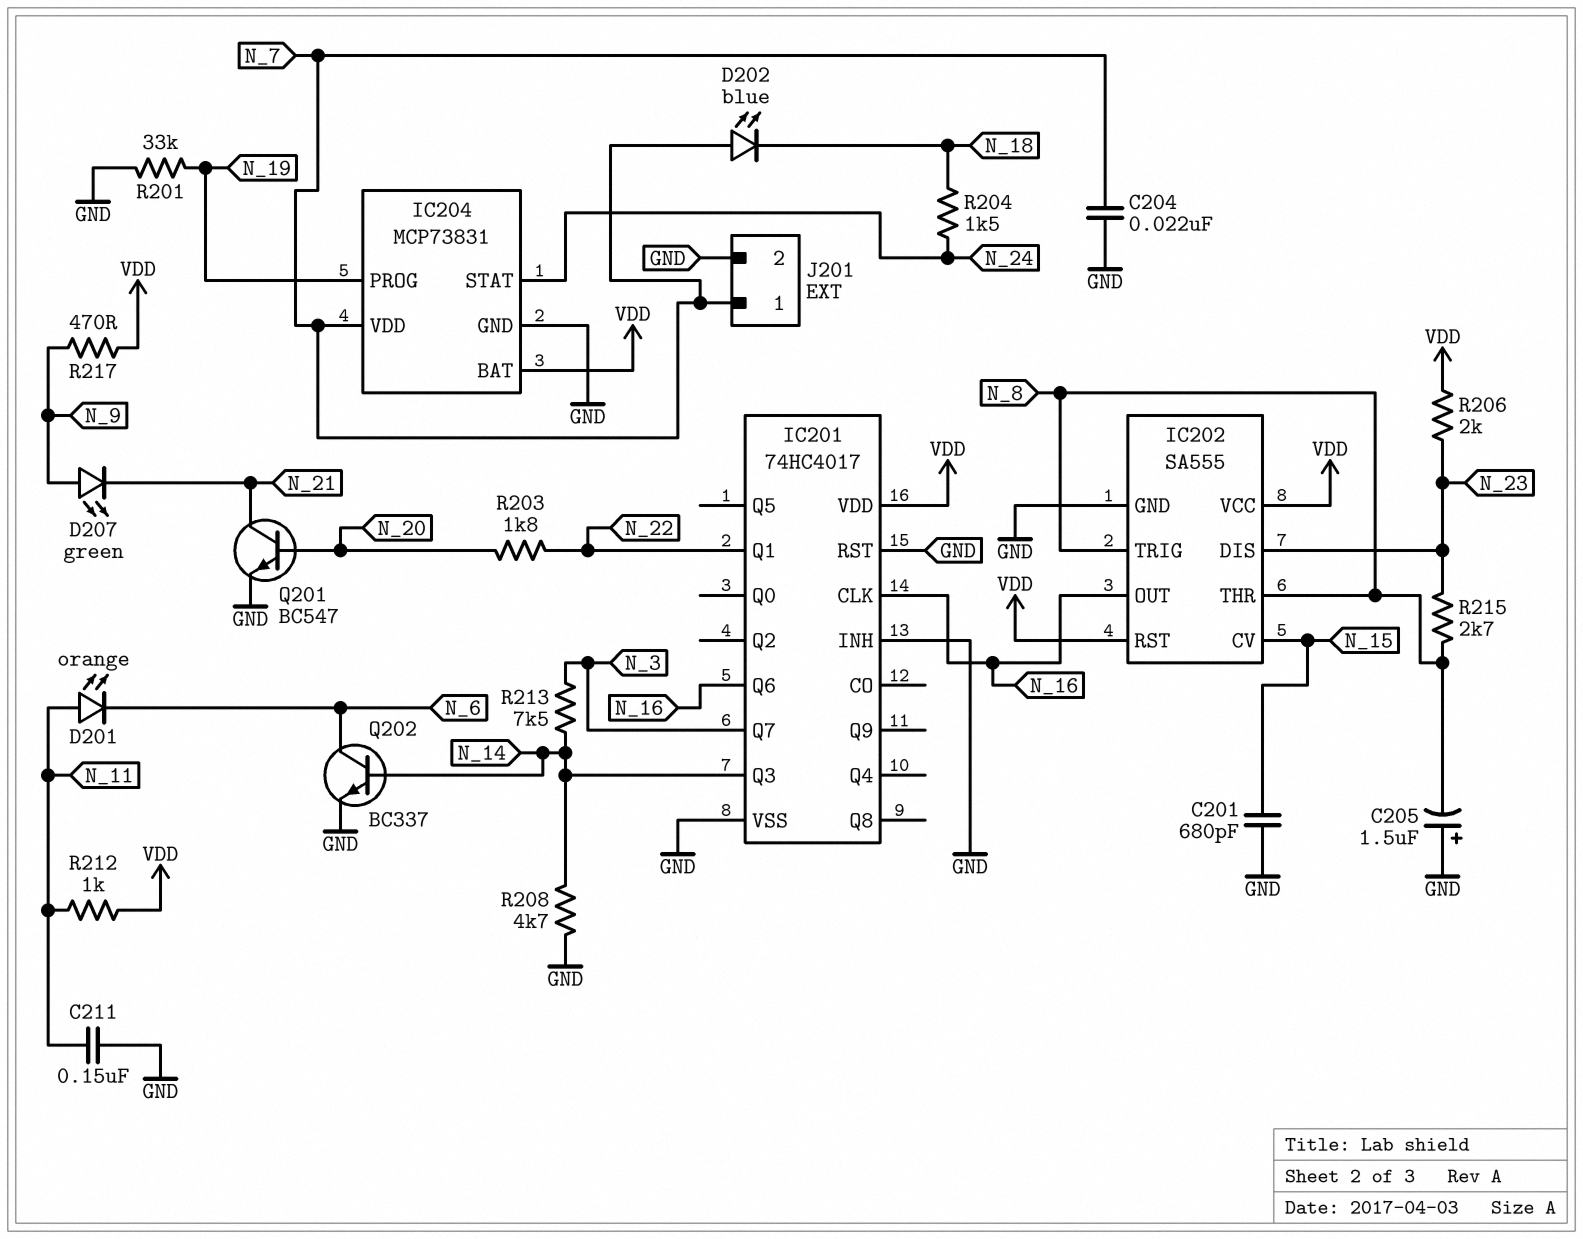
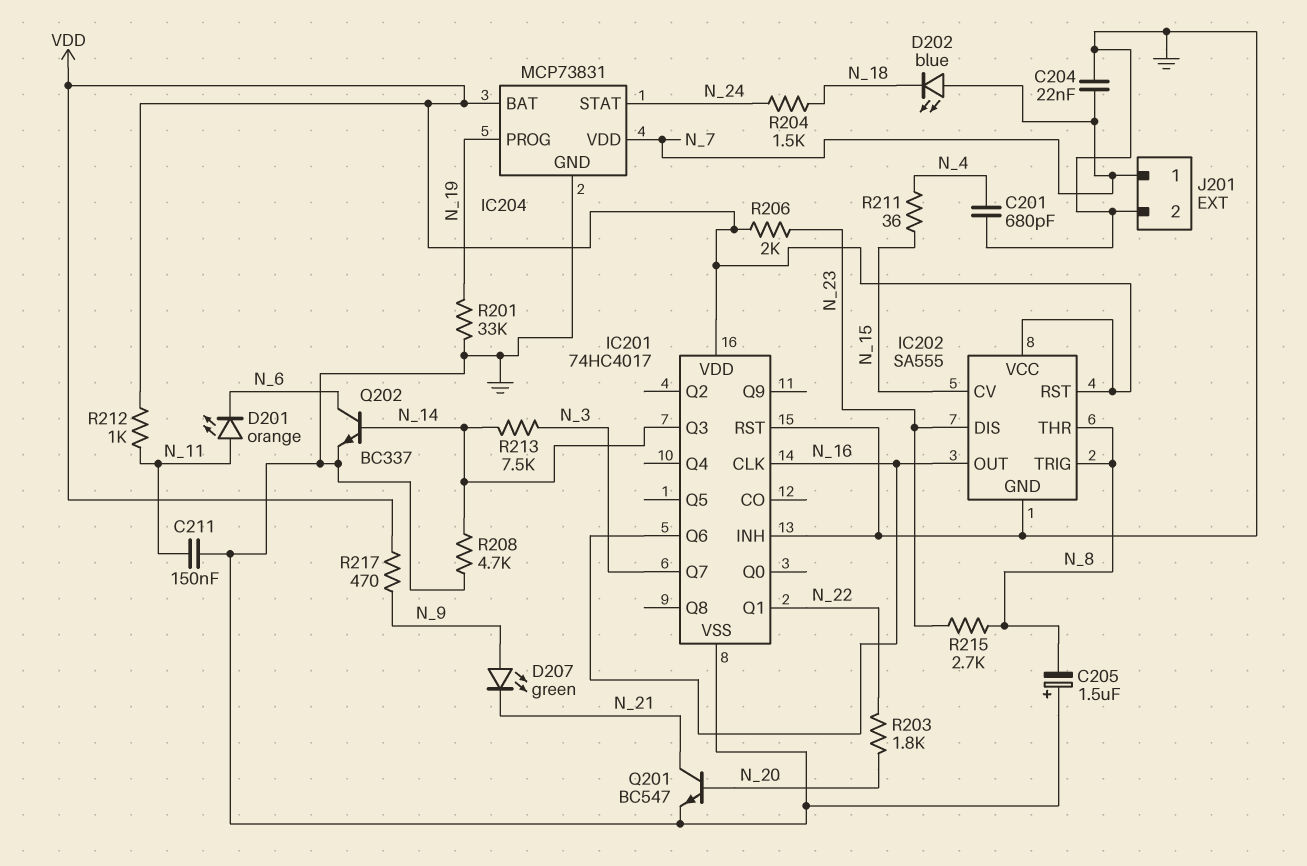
C201: 680pF (GND, N_15) -> 680pF (GND, N_4)
R211: none -> 36 (N_4, N_15)

